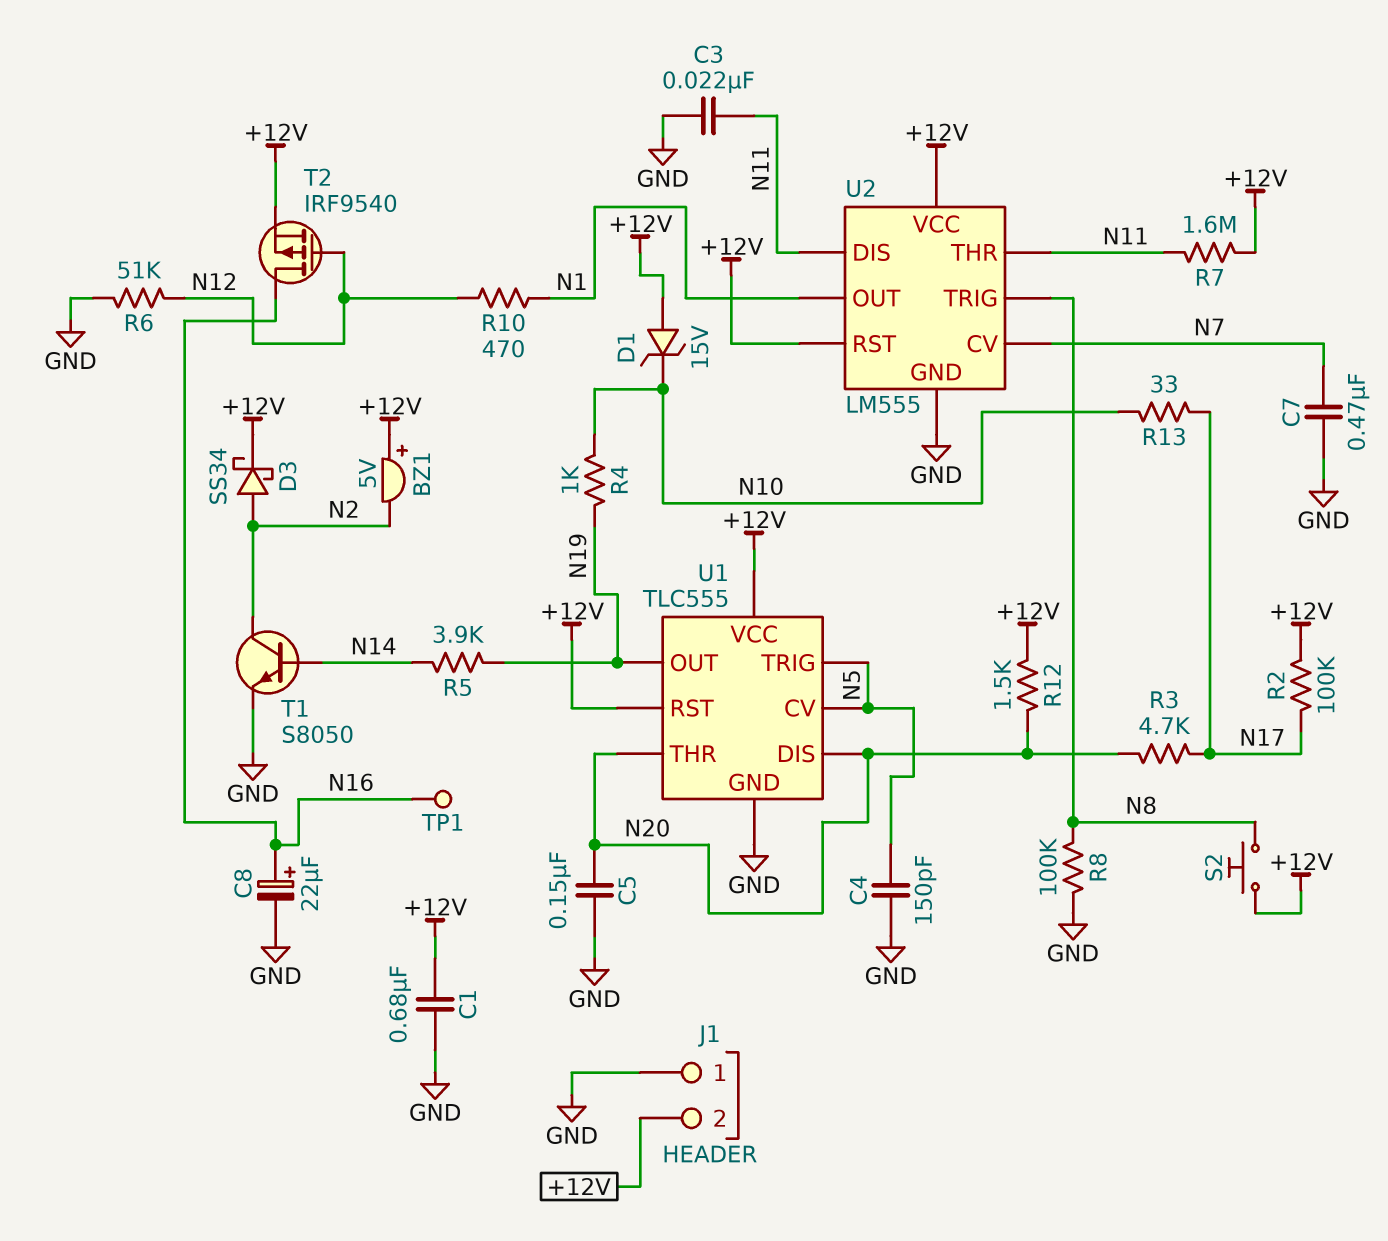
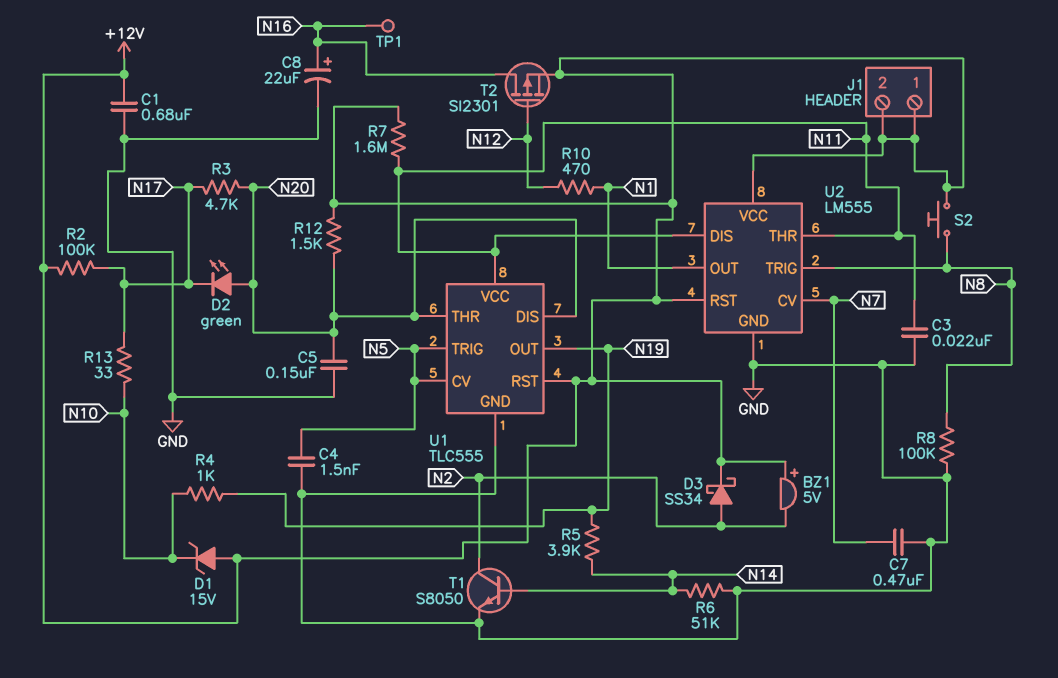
C4: 150pF (GND, N5) -> 1.5nF (GND, N5)
D2: none -> LED green (A N20, K N17)
J1 pin 1: GND -> +12V
R6: 51k (GND, N12) -> 51k (GND, N14)
T2: PMOS IRF9540 (G N12, D N16, S +12V) -> PMOS SI2301 (G N12, D N16, S +12V)
U1 pin VCC: +12V -> N11

